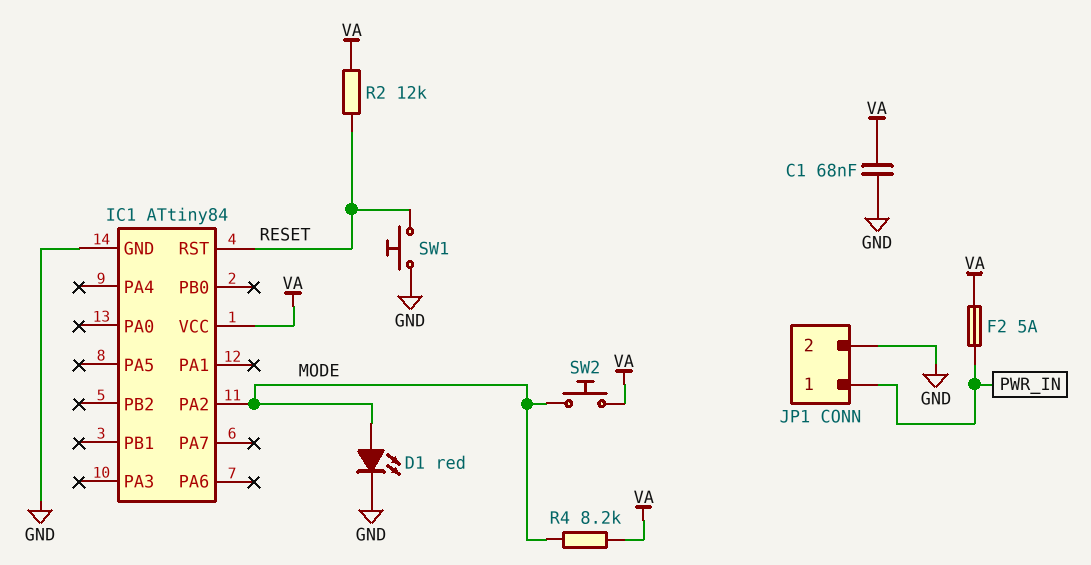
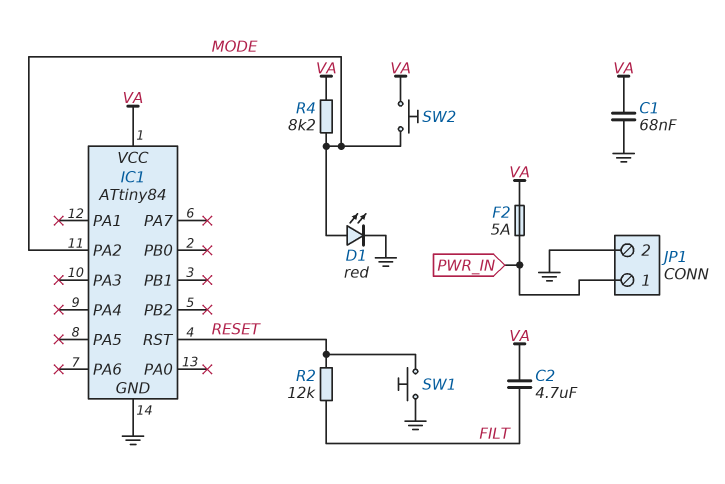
C2: none -> 4.7uF (FILT, VA)
R2: 12k (RESET, VA) -> 12k (FILT, RESET)

